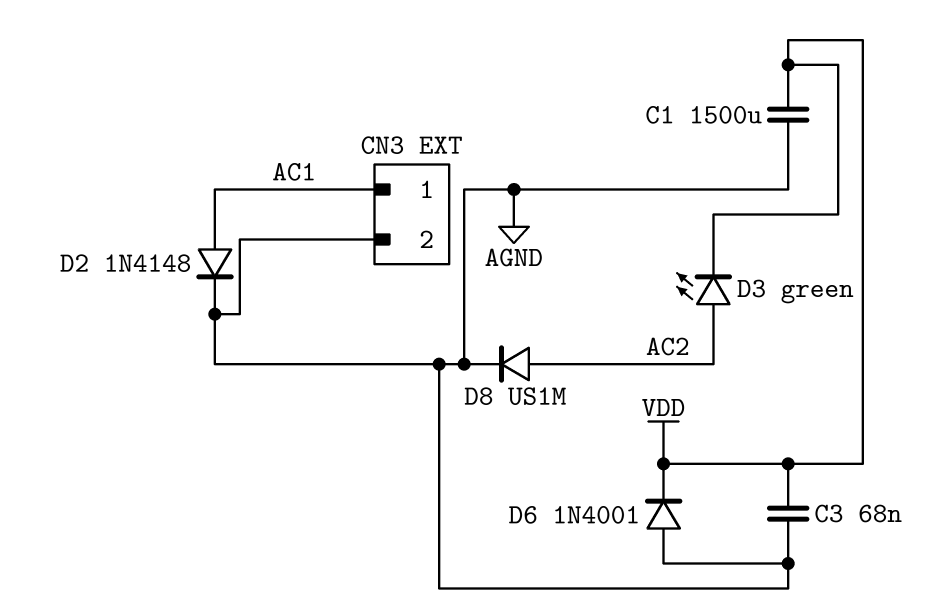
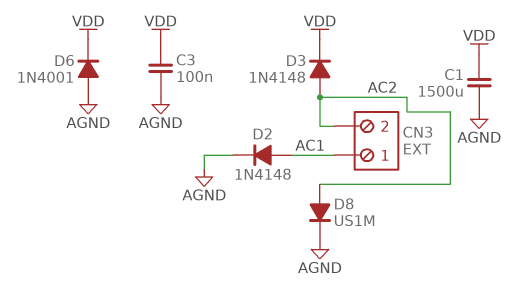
C3: 68nF (AGND, VDD) -> 100nF (AGND, VDD)
CN3 pin 2: AGND -> AC2
D3: LED green (A AC2, K VDD) -> diode 1N4148 (A AC2, K VDD)

